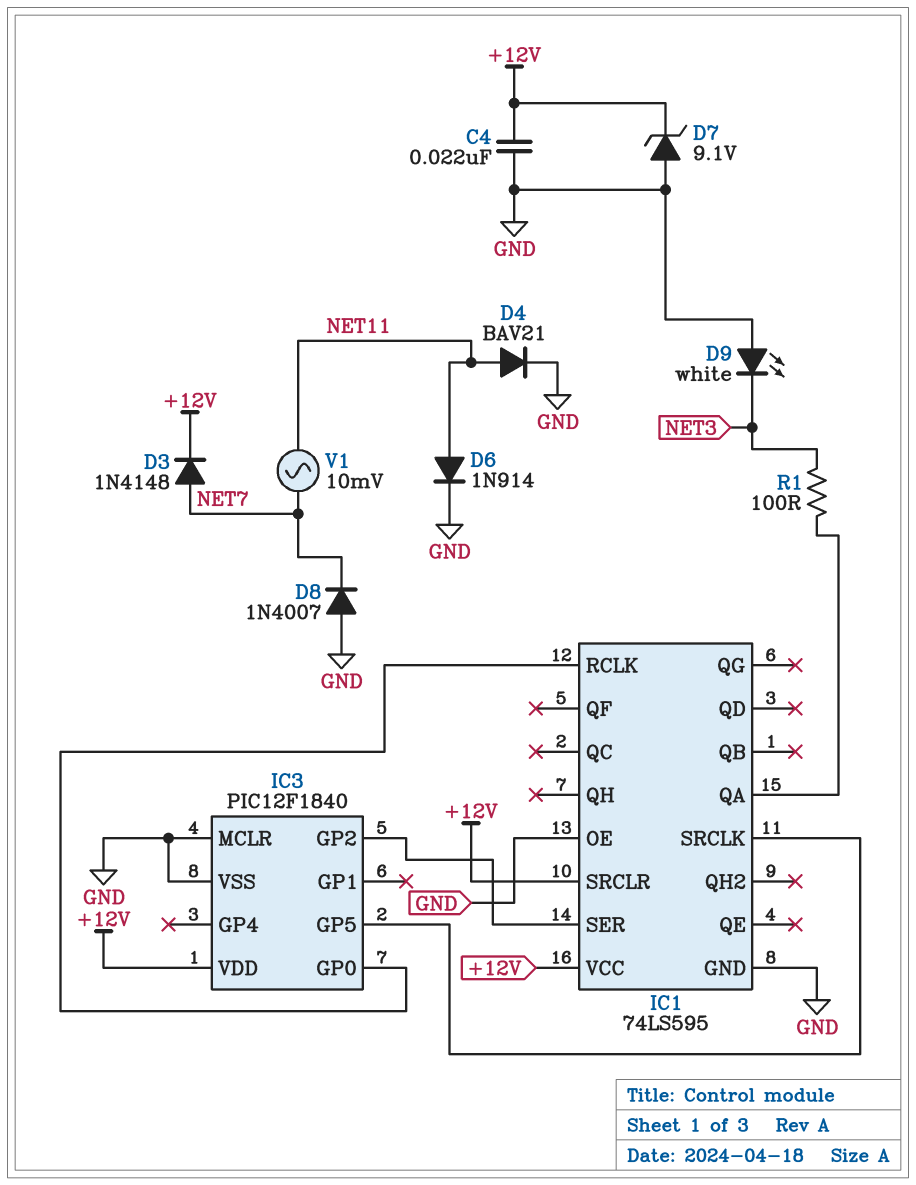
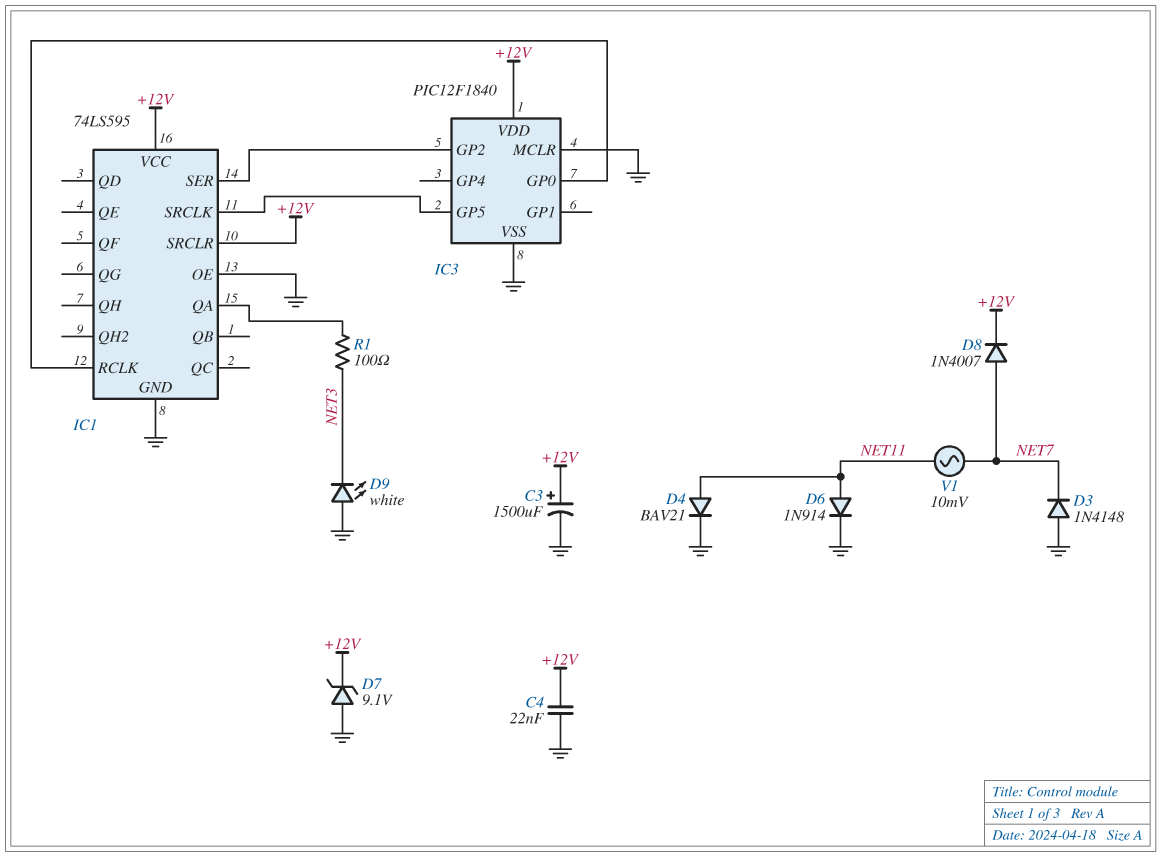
C3: none -> 1500uF (plus +12V, minus GND)
D3: diode 1N4148 (A NET7, K +12V) -> diode 1N4148 (A GND, K NET7)
D8: diode 1N4007 (A GND, K NET7) -> diode 1N4007 (A NET7, K +12V)

